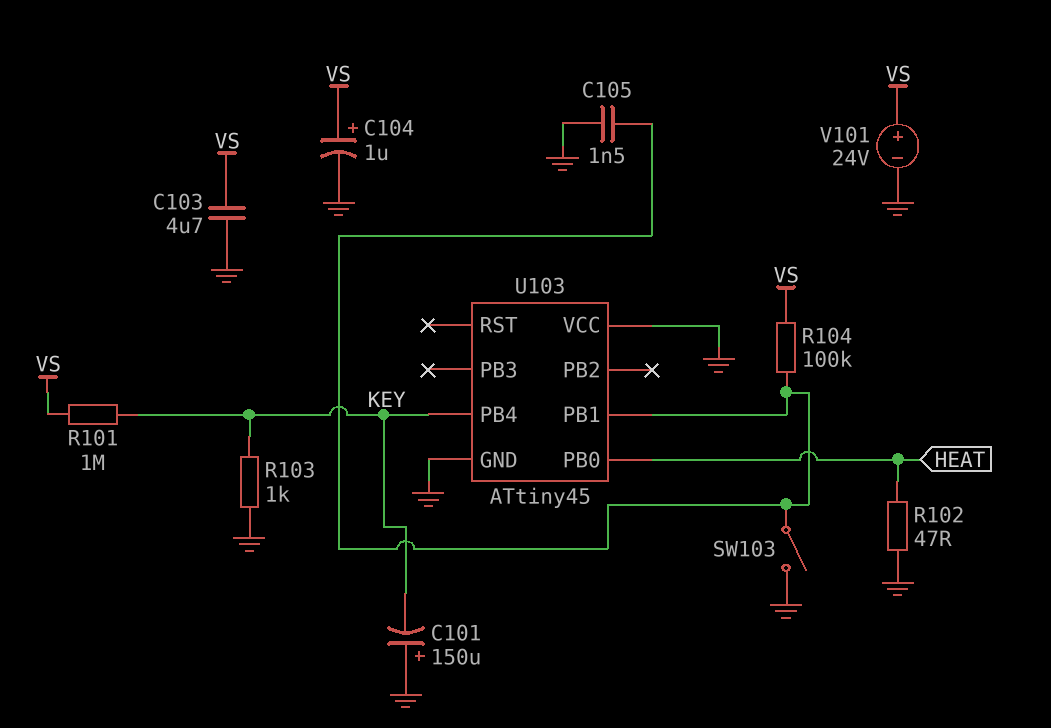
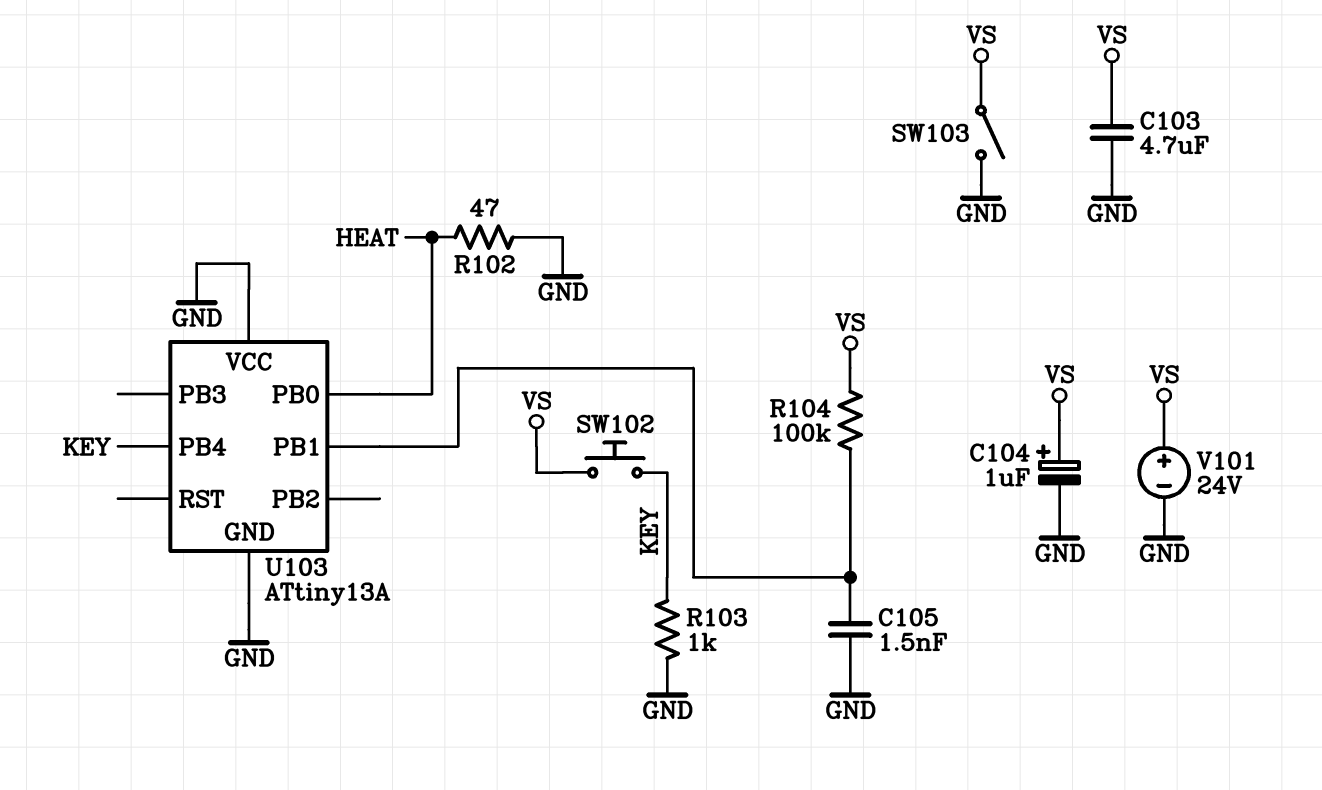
C101: 150uF (plus GND, minus KEY) -> none
R101: 1M (KEY, VS) -> none
SW102: none -> button (KEY, VS)
SW103: switch (GND, U103/PB1) -> switch (GND, VS)
U103: ATtiny45 -> ATtiny13A

